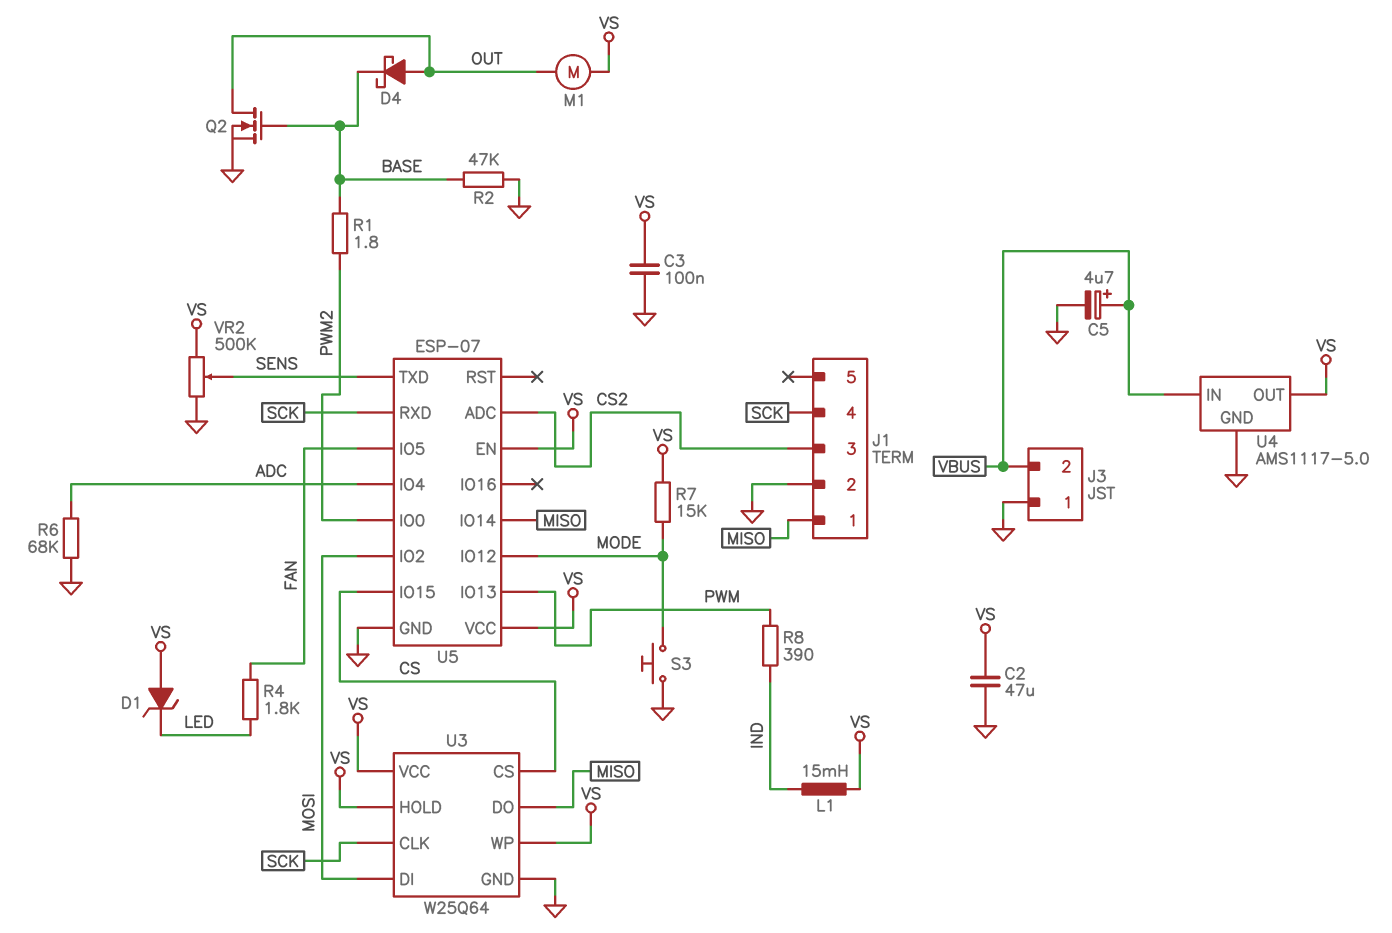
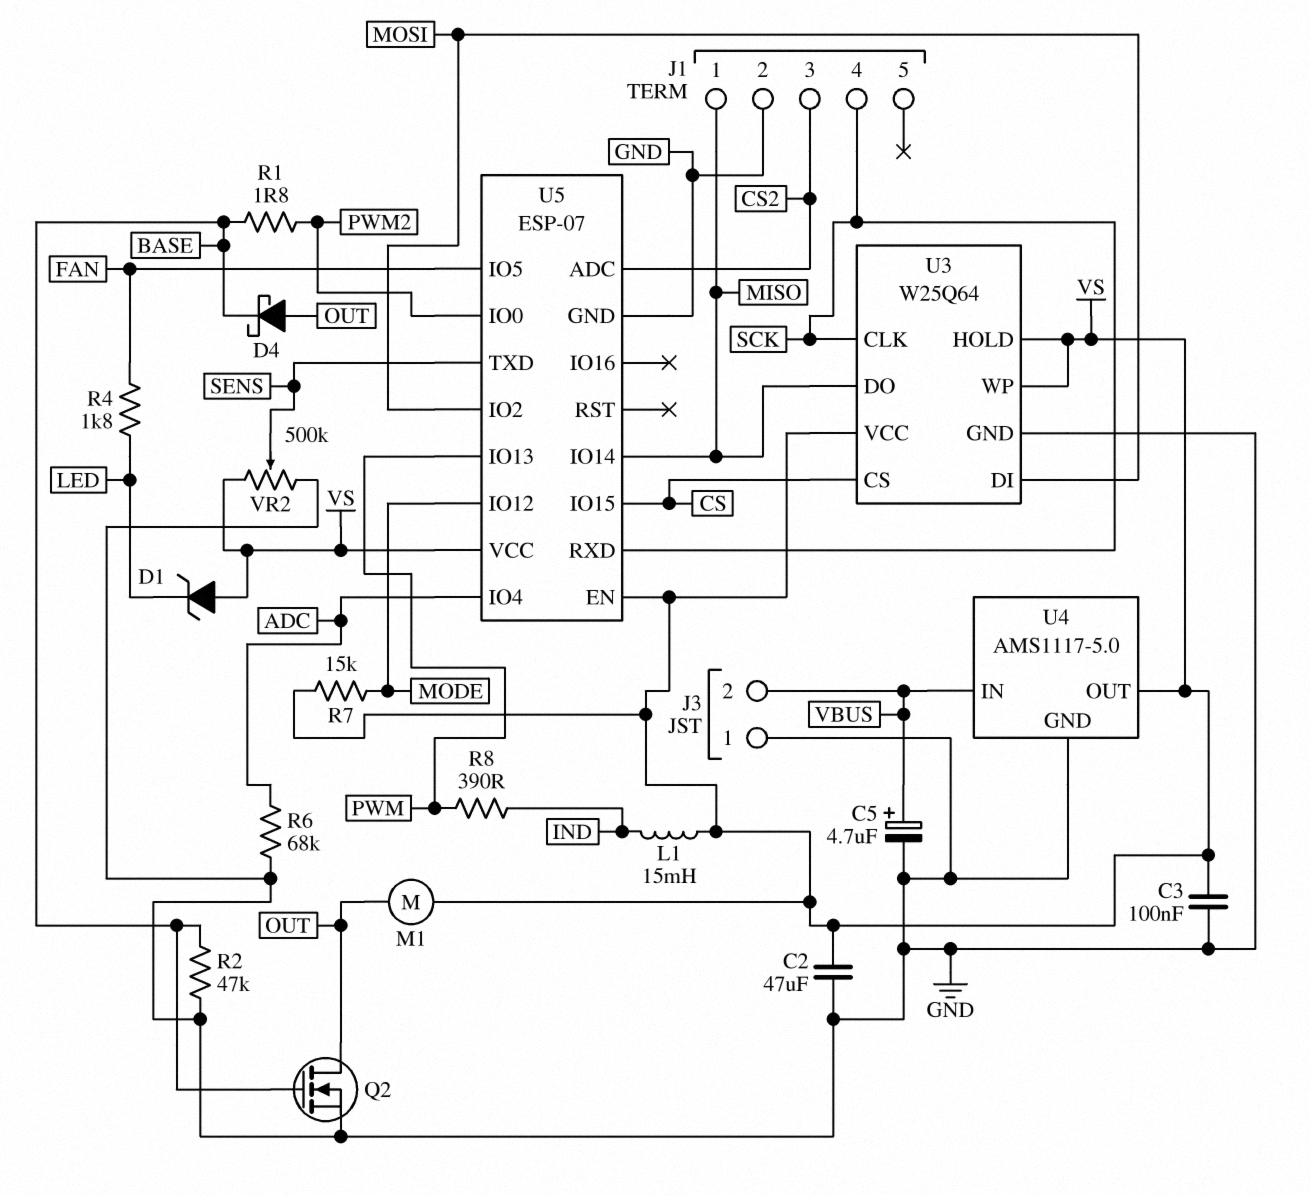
S3: button (GND, MODE) -> none

